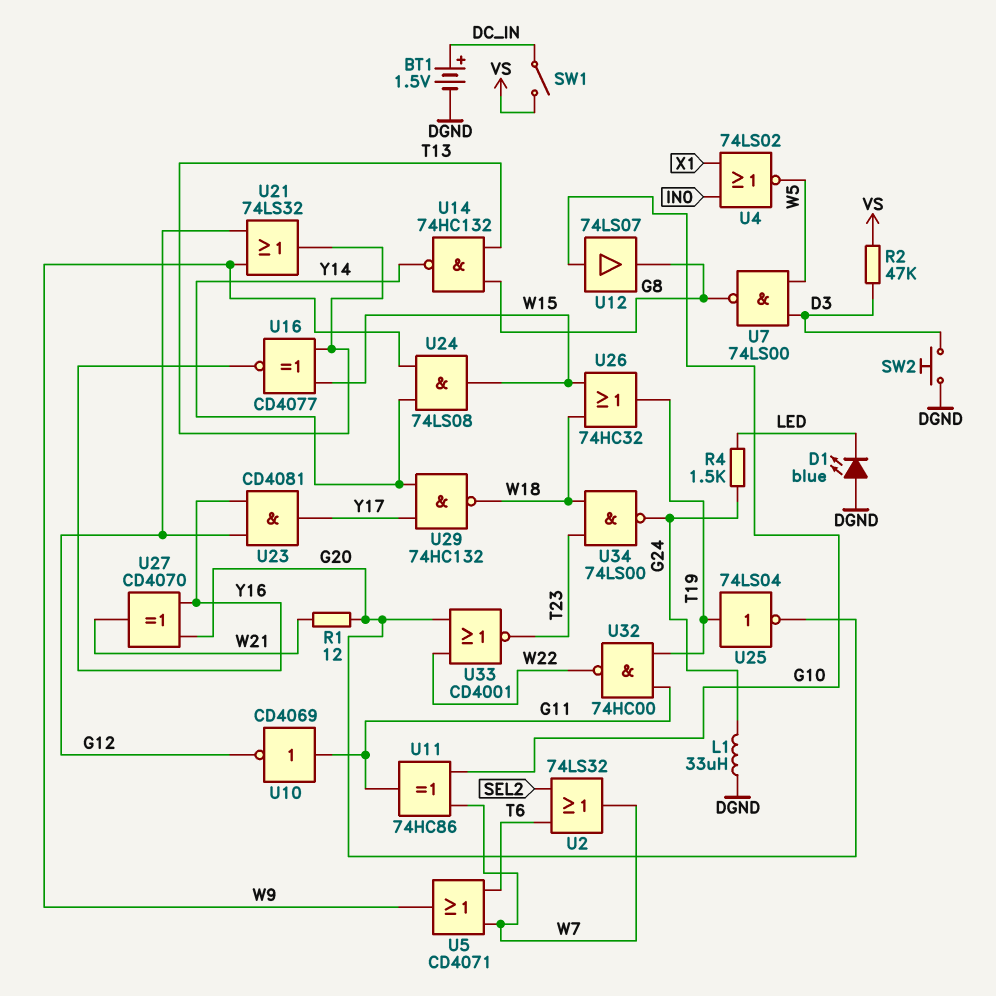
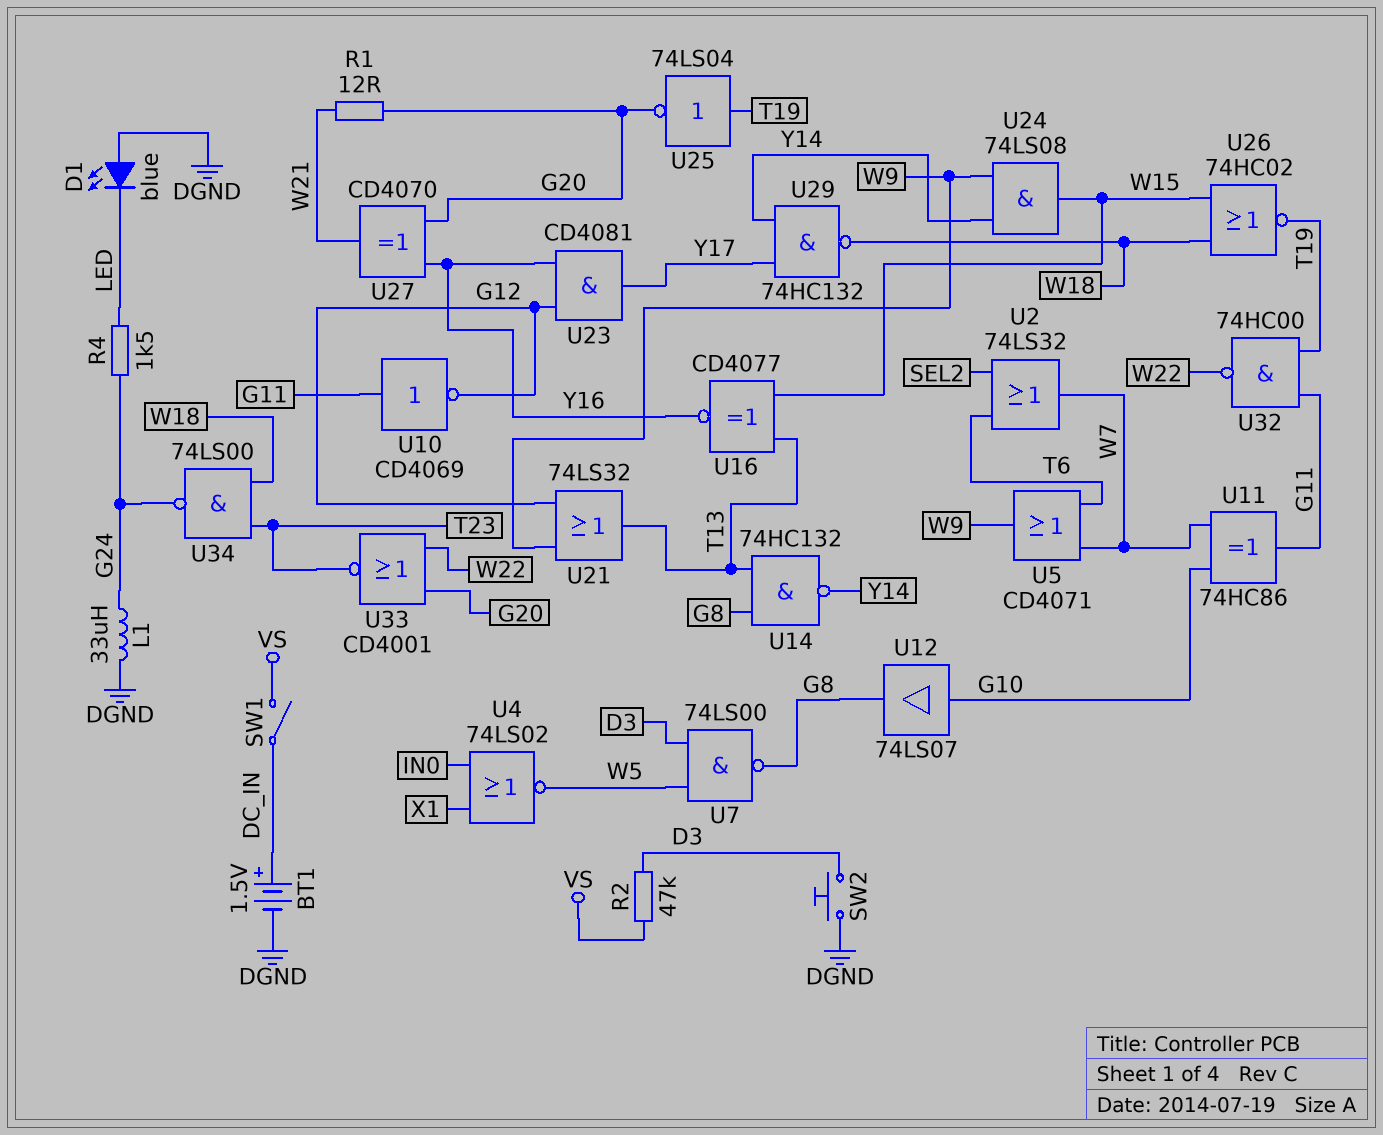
U26: OR 74HC32 (in W15, in W18, out T19) -> NOR 74HC02 (in W15, in W18, out T19)

